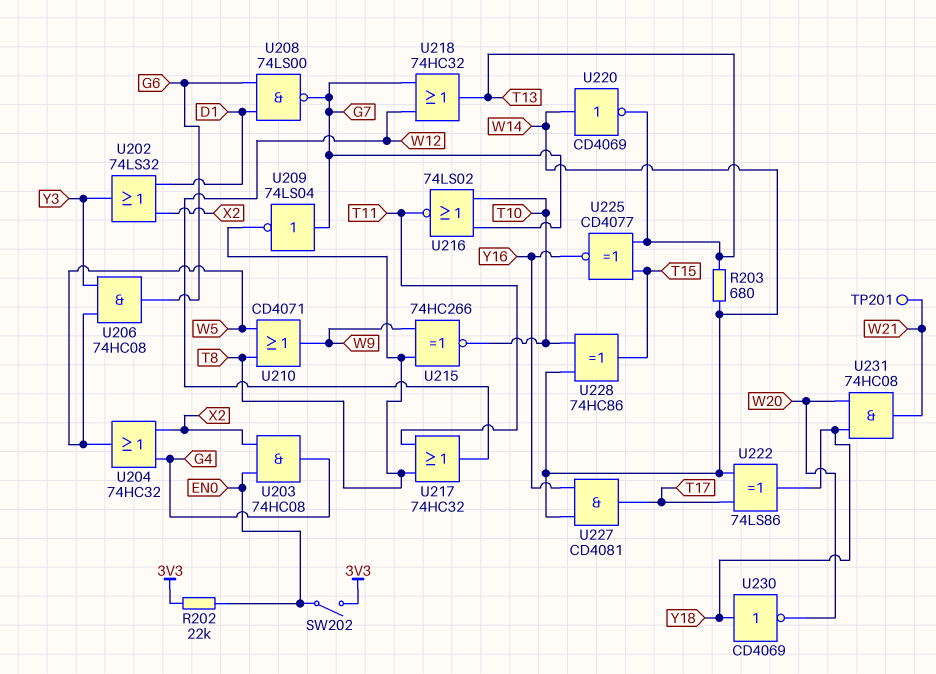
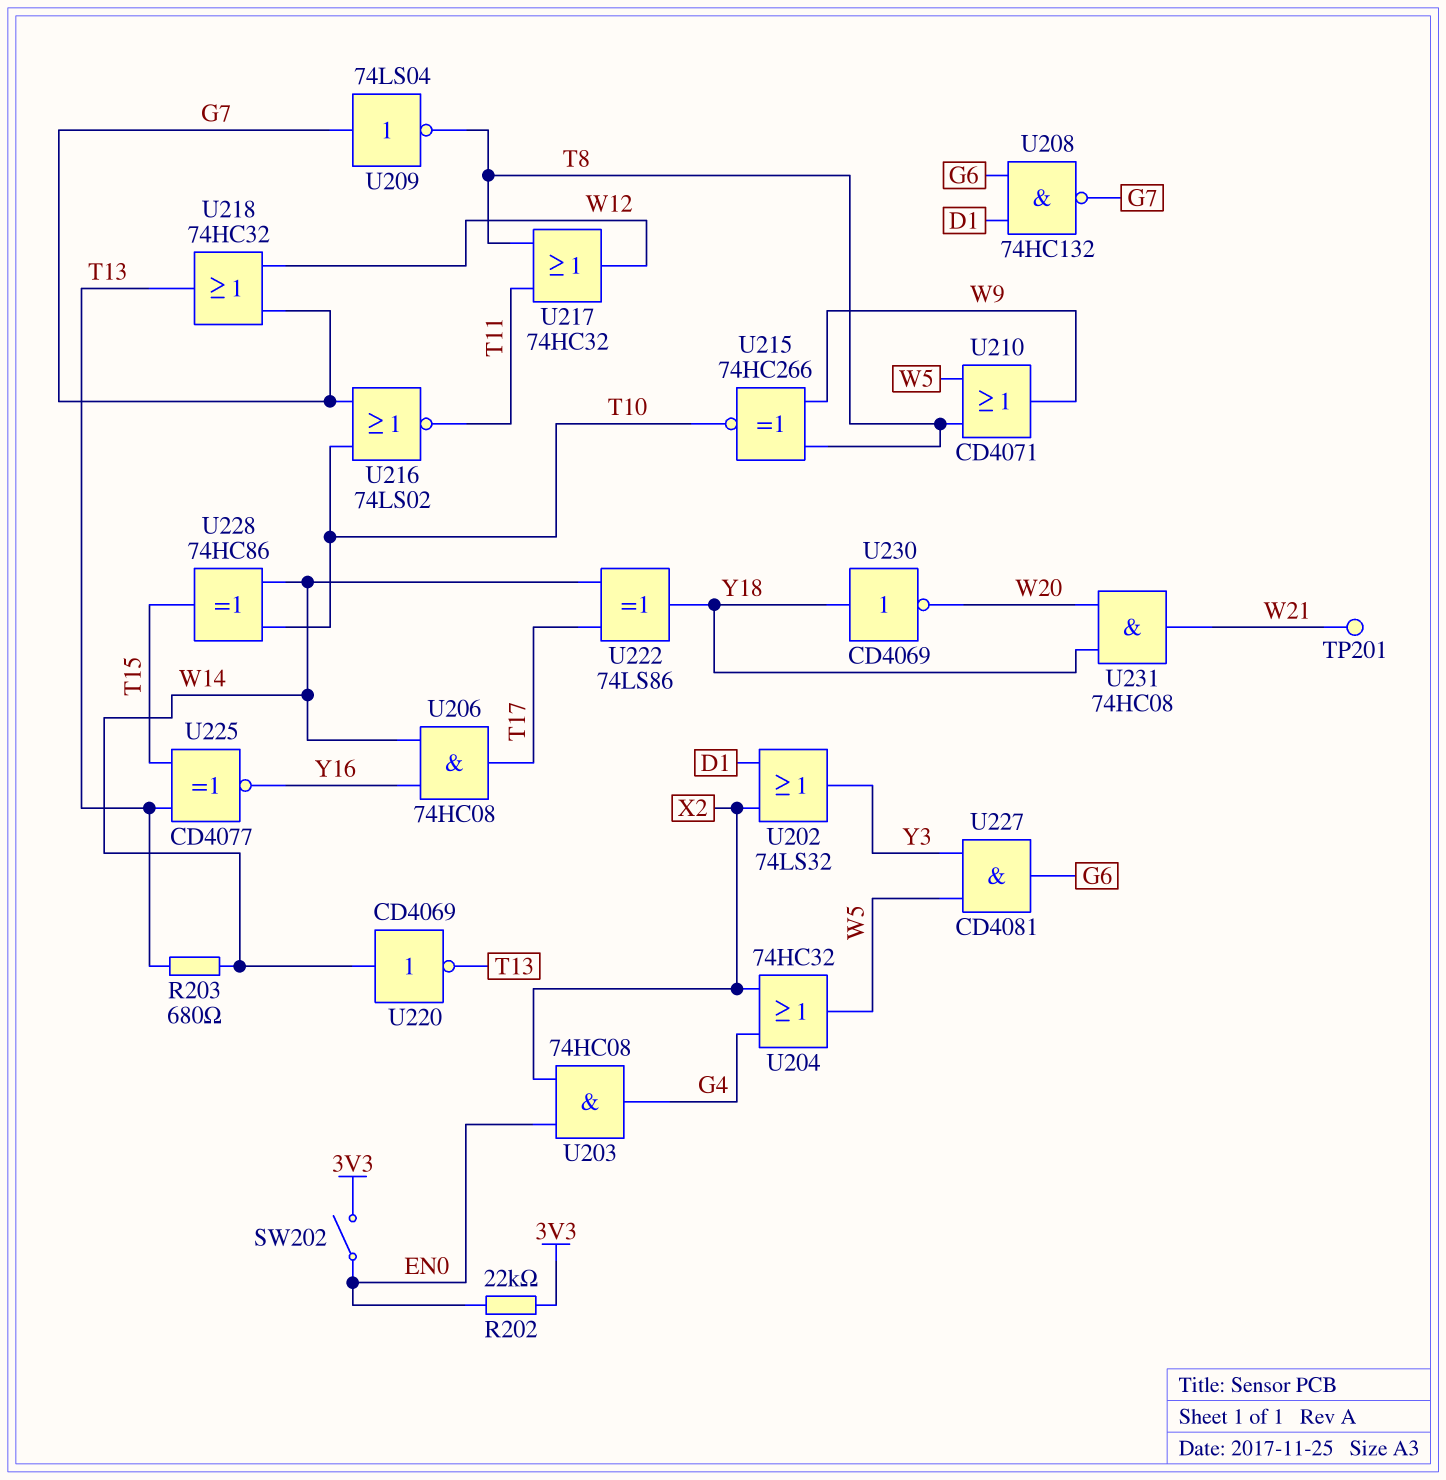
U206: AND 74HC08 (in W5, in Y3, out G6) -> AND 74HC08 (in W14, in Y16, out T17)
U208: NAND 74LS00 (in D1, in G6, out G7) -> NAND 74HC132 (in D1, in G6, out G7)
U227: AND CD4081 (in W14, in Y16, out T17) -> AND CD4081 (in W5, in Y3, out G6)

